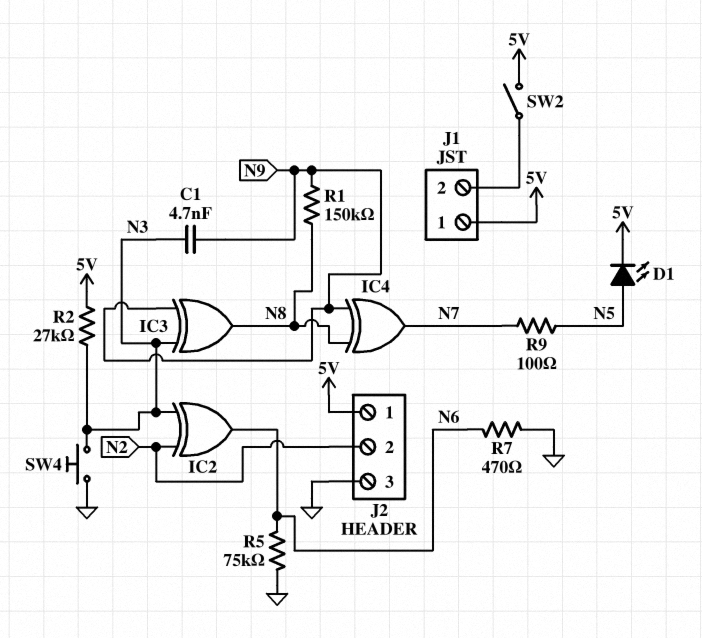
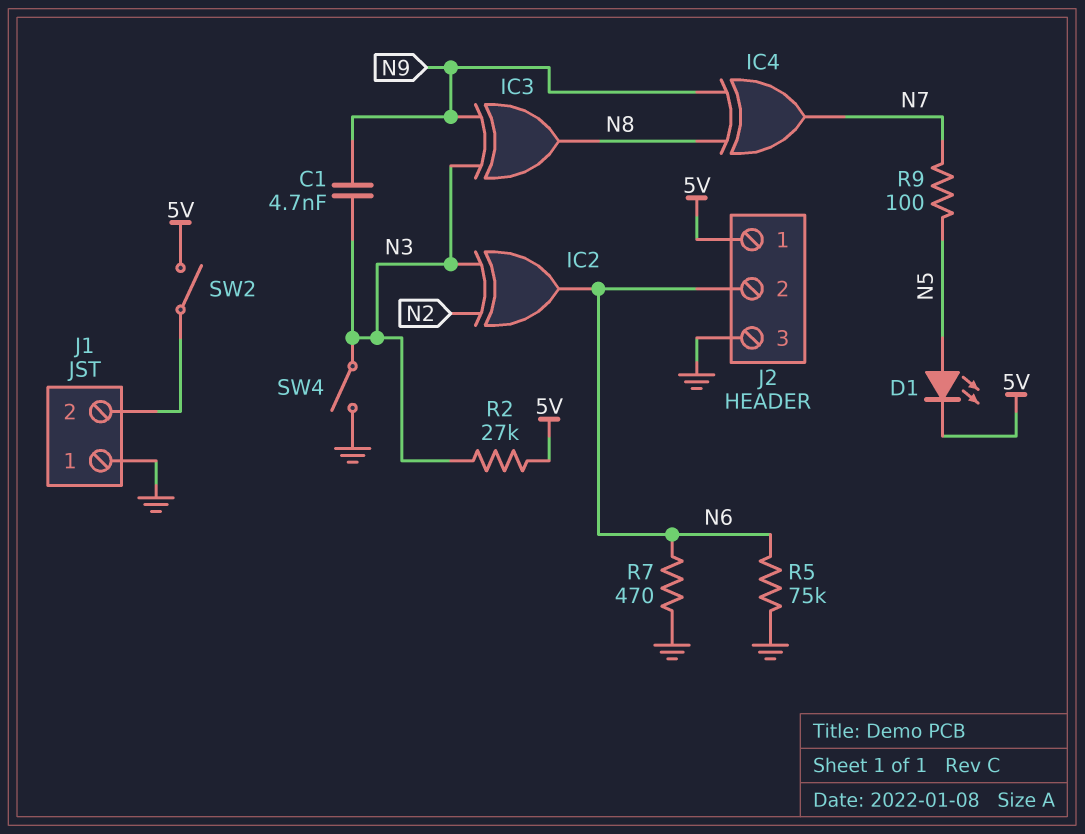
J1 pin 1: 5V -> GND
J2 pin 2: N2 -> N6
R1: 150k (N8, N9) -> none
SW4: button (GND, N3) -> switch (GND, N3)

